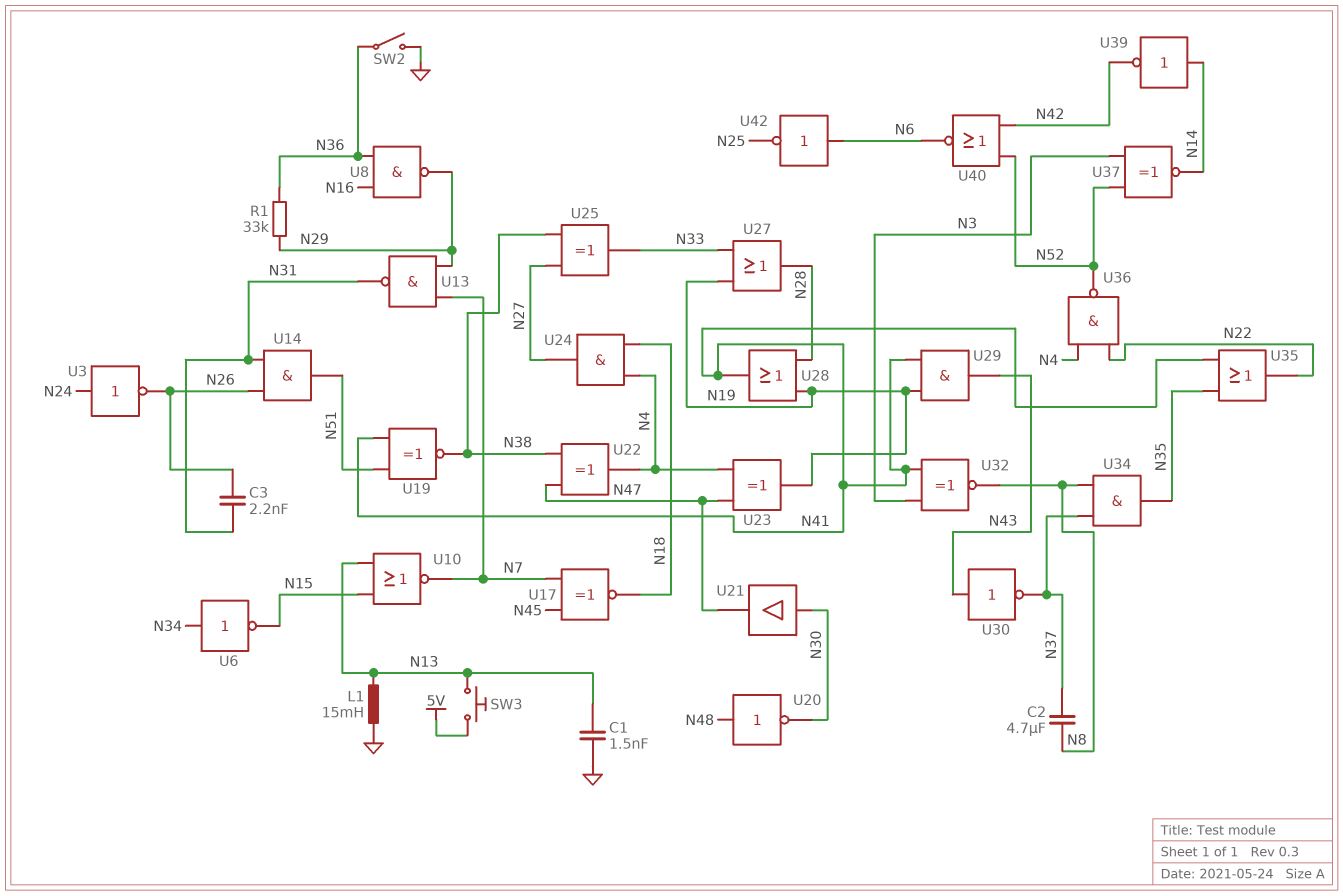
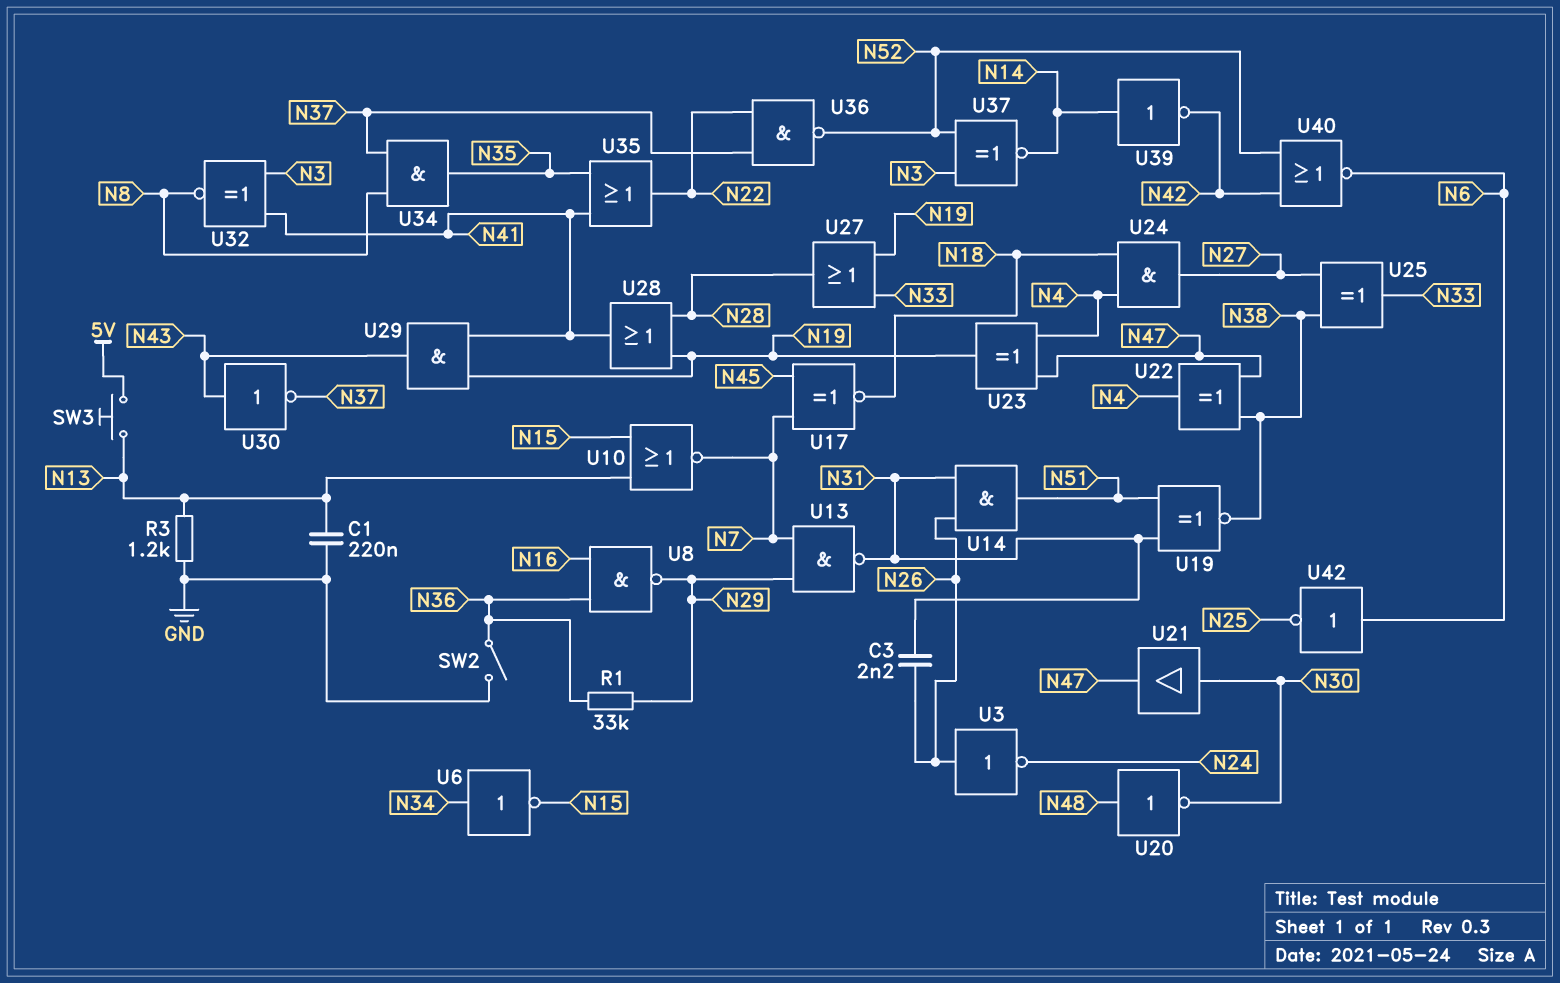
C1: 1.5nF (GND, N13) -> 220nF (GND, N13)
C2: 4.7uF (N8, N37) -> none
L1: 15mH (GND, N13) -> none
R3: none -> 1.2k (GND, N13)
U3: NOT (in N24, out N26) -> NOT (in N26, out N24)
U19: XNOR (in N41, in N51, out N38) -> XNOR (in N31, in N51, out N38)
U36: NAND (in N4, in N22, out N52) -> NAND (in N22, in N37, out N52)

